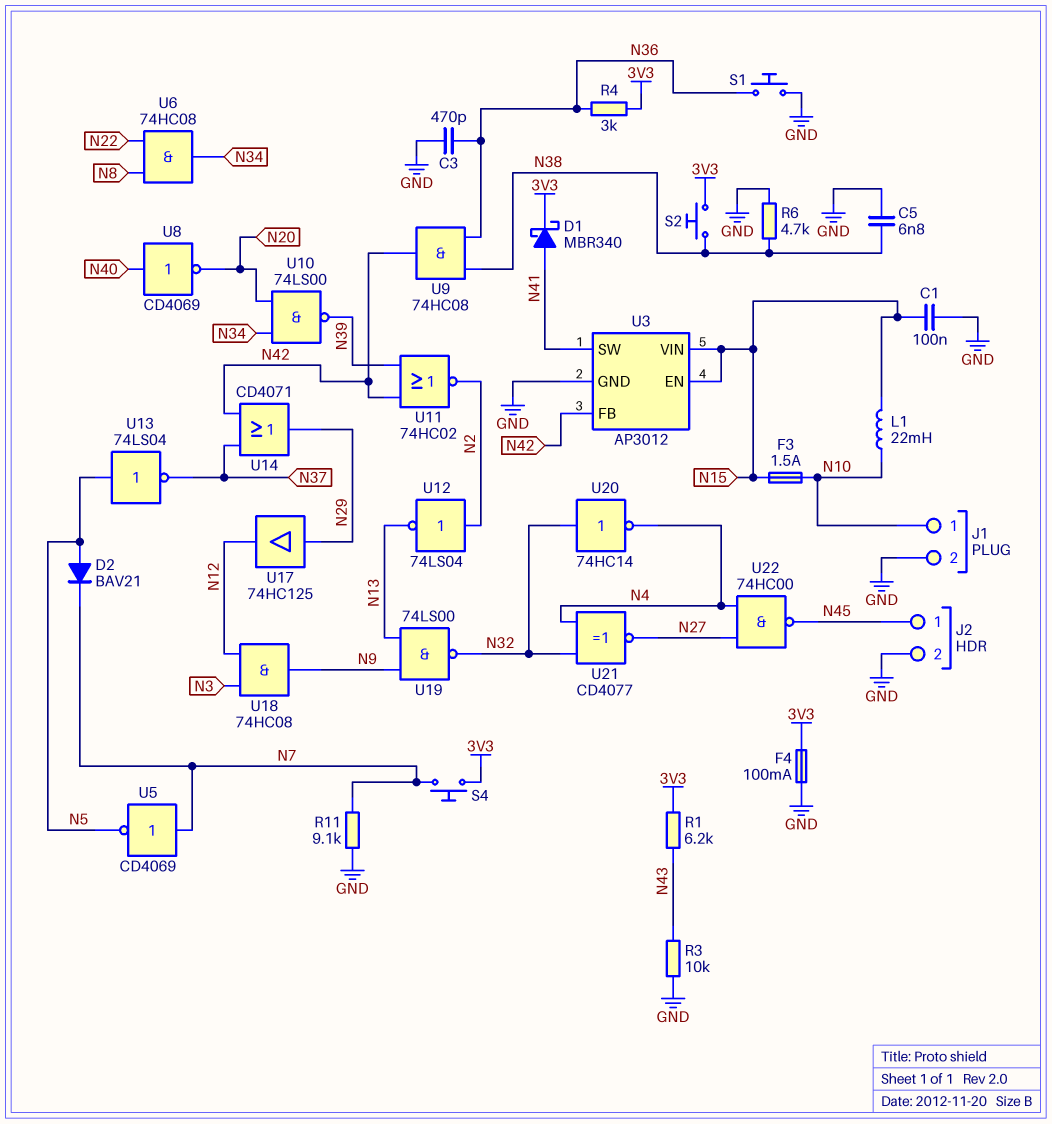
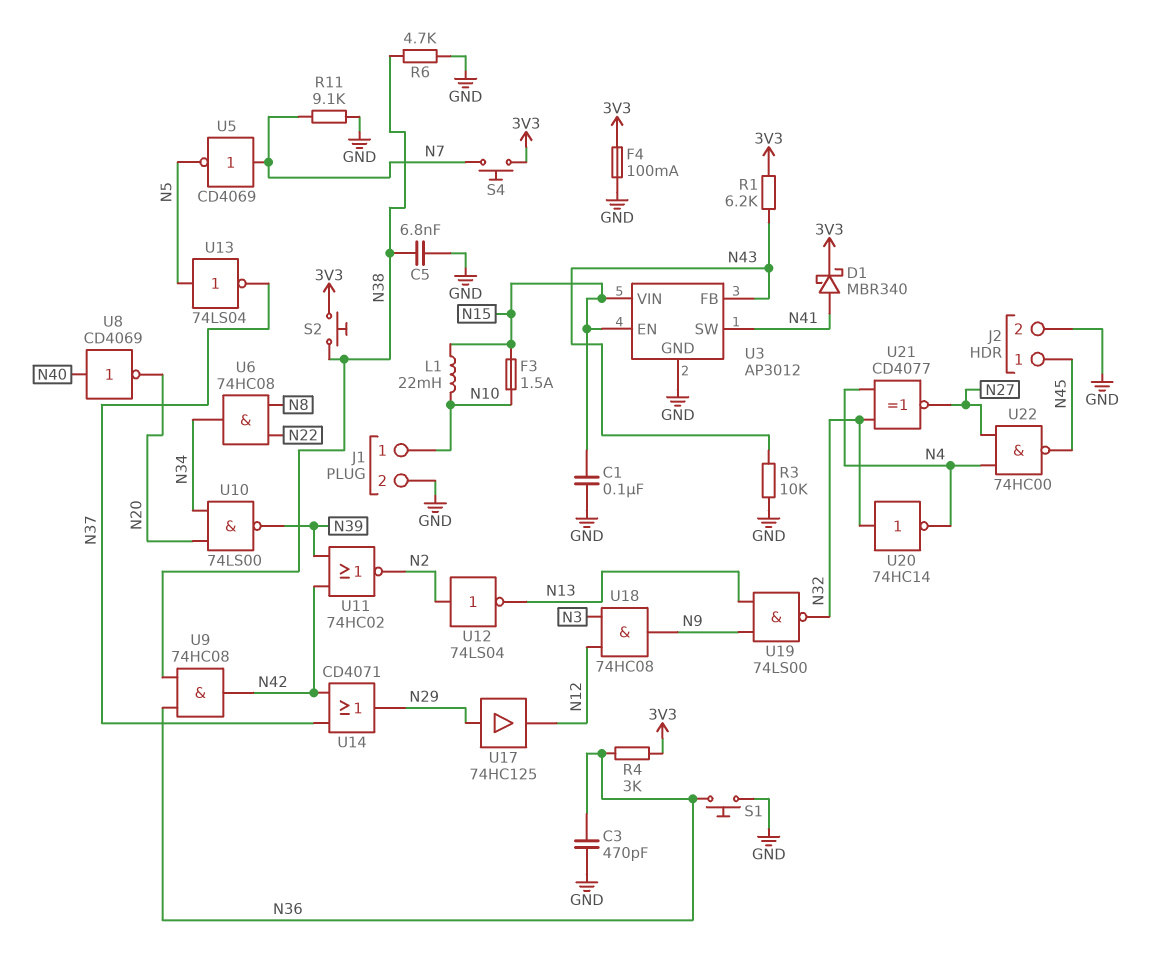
D2: diode BAV21 (A N5, K N7) -> none
U3 pin FB: N42 -> N43

